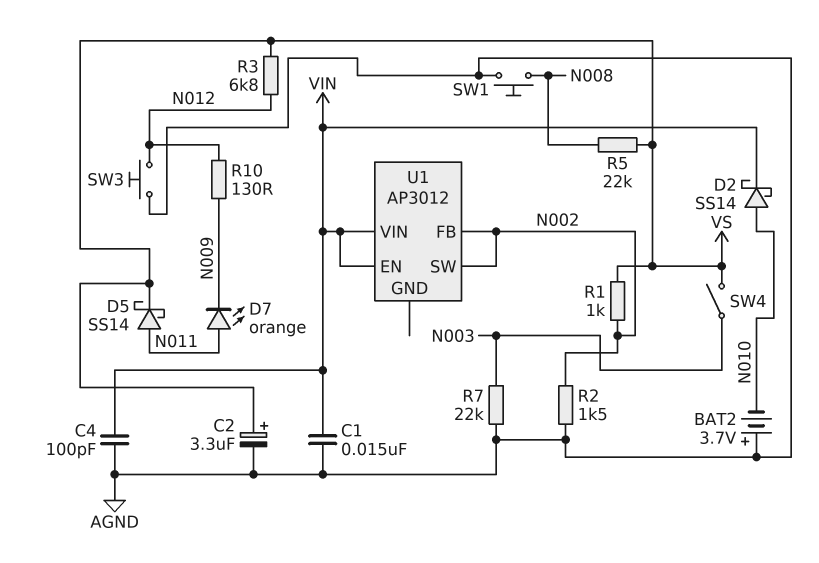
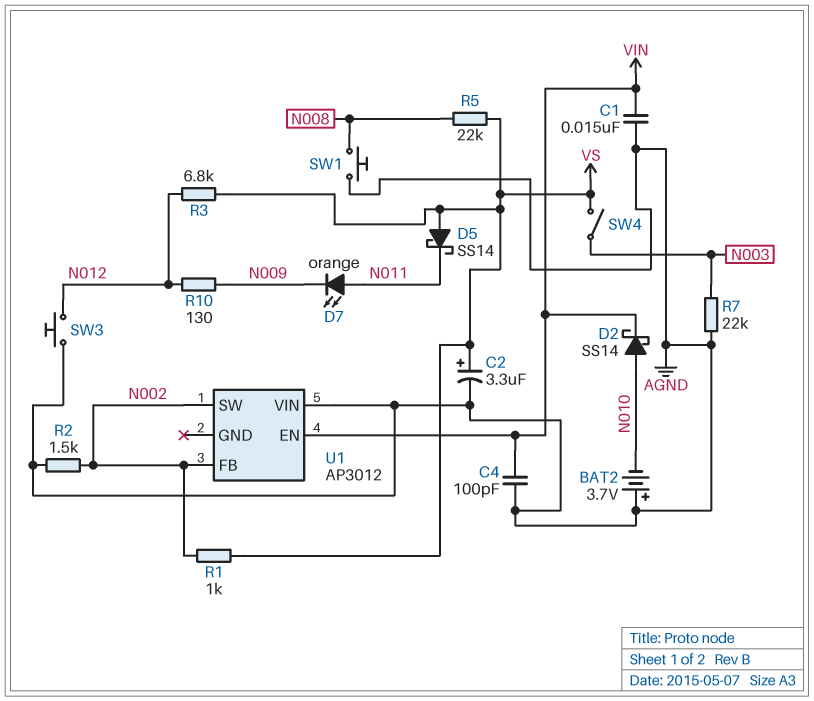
D5: schottky SS14 (A N011, K VS) -> schottky SS14 (A VS, K N011)
U1 pin VIN: VIN -> AGND

